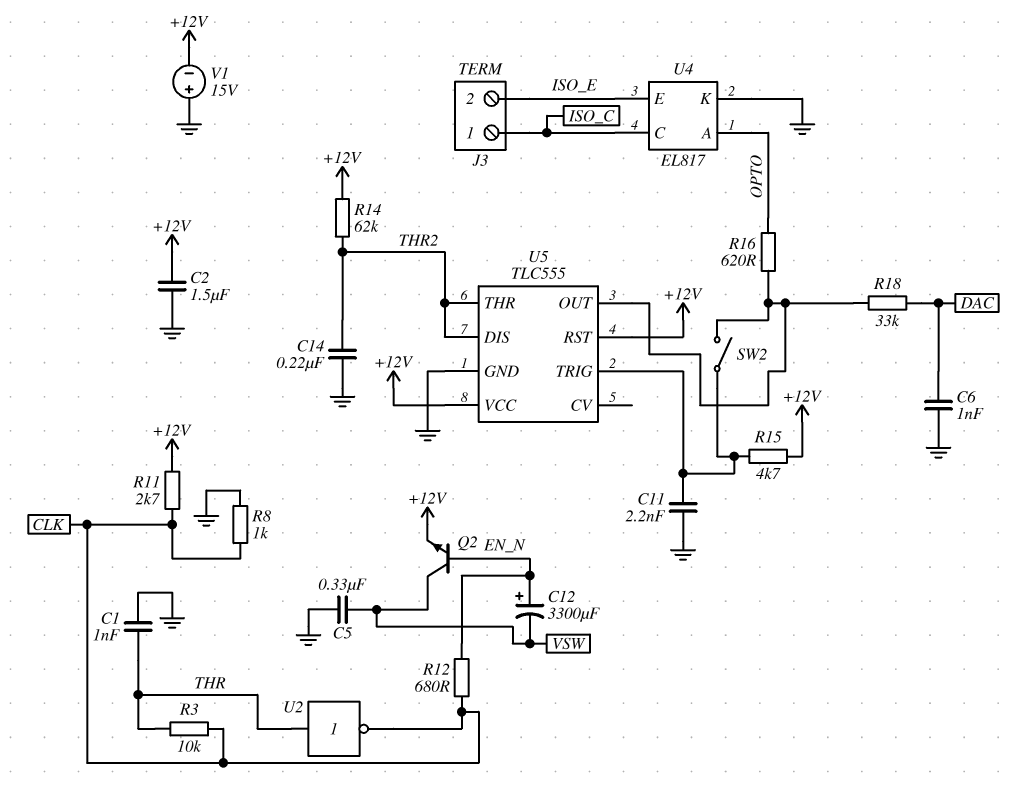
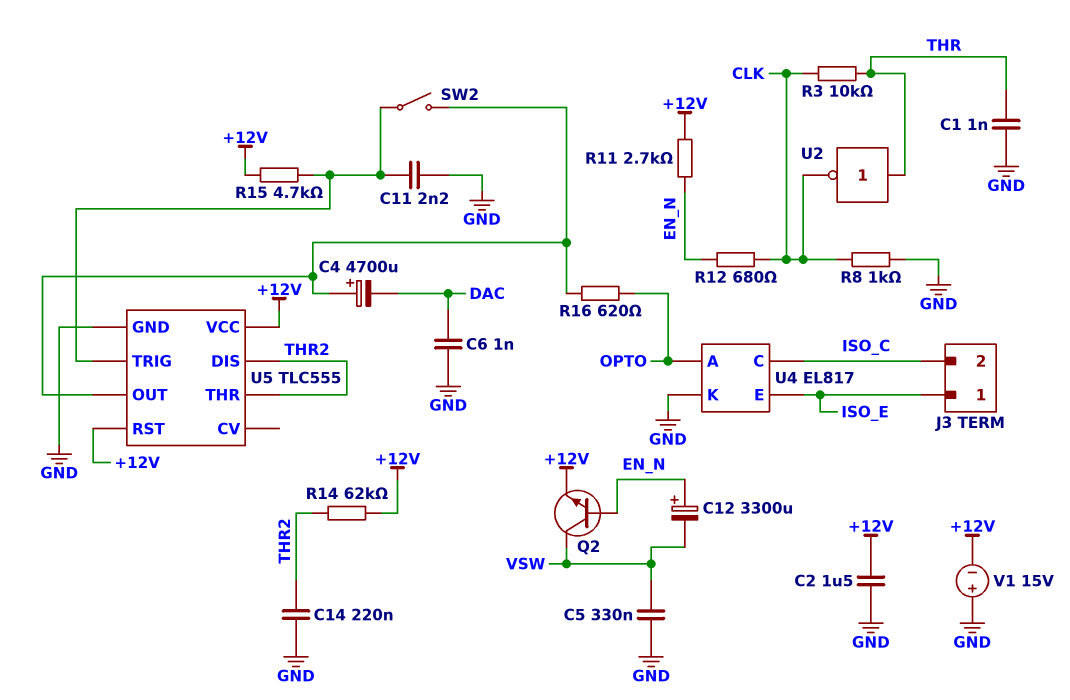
C4: none -> 4700uF (plus U5/OUT, minus DAC)
J3 pin 1: ISO_C -> ISO_E
J3 pin 2: ISO_E -> ISO_C
R11: 2.7k (+12V, CLK) -> 2.7k (+12V, EN_N)
R18: 33k (DAC, U5/OUT) -> none

